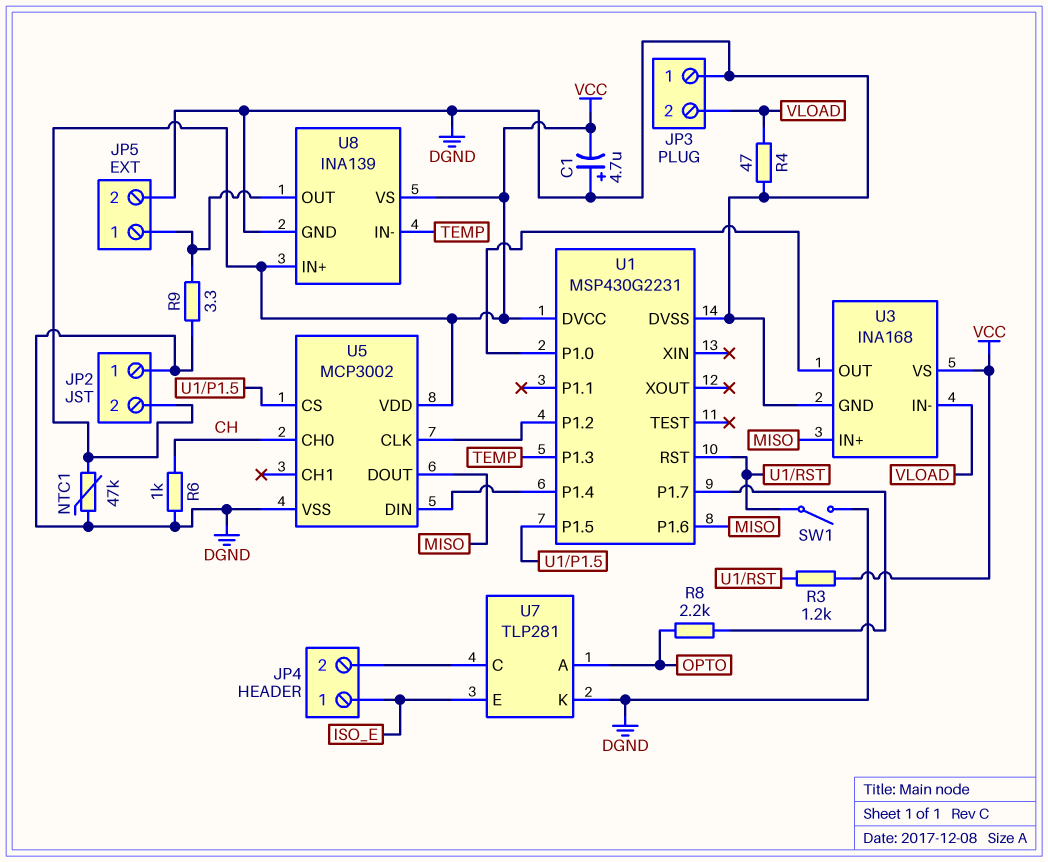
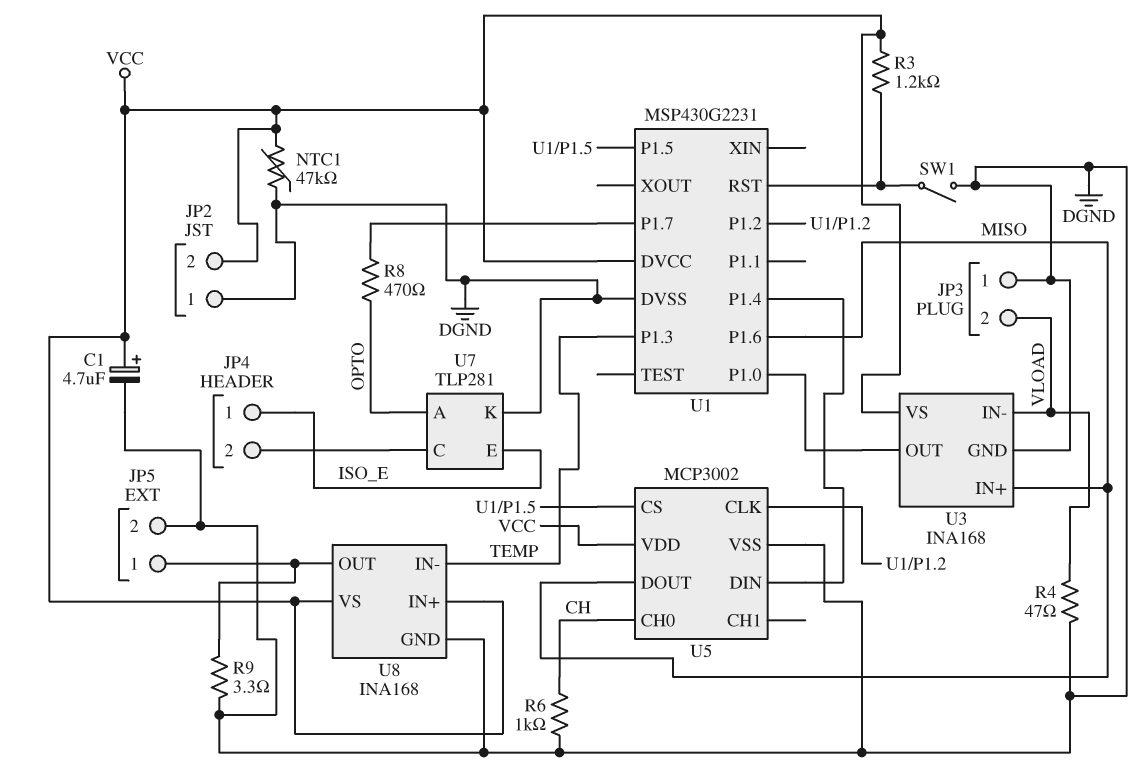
C1: 4.7uF (plus DGND, minus VCC) -> 4.7uF (plus VCC, minus DGND)
R8: 2.2k (OPTO, U1/P1.7) -> 470 (OPTO, U1/P1.7)
U8: INA139 -> INA168

